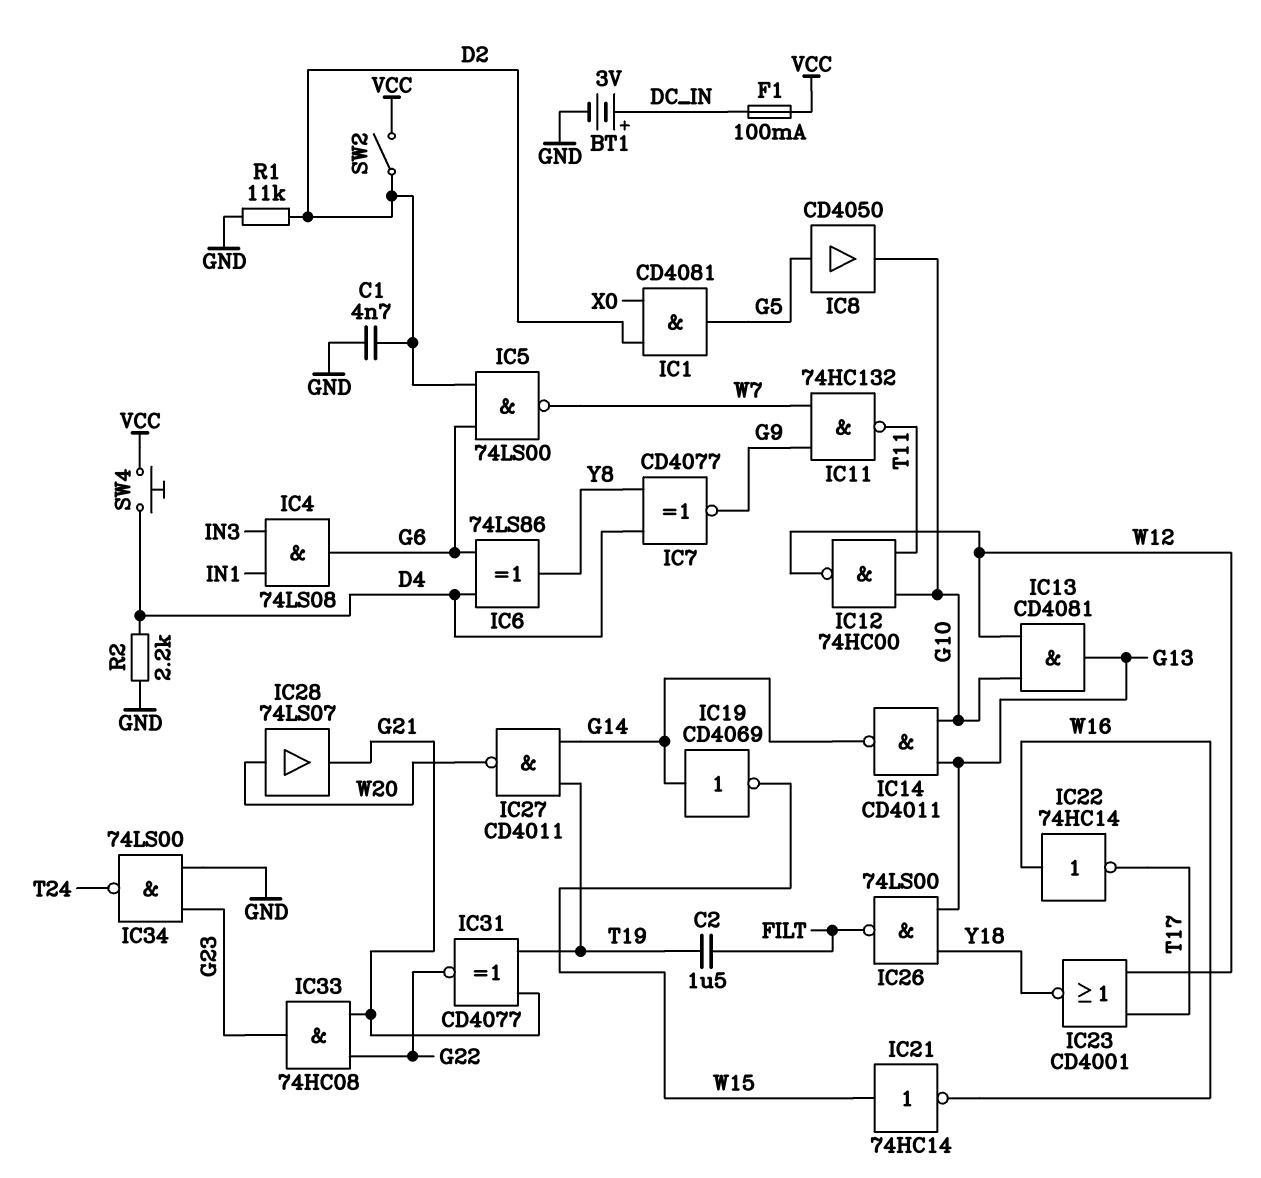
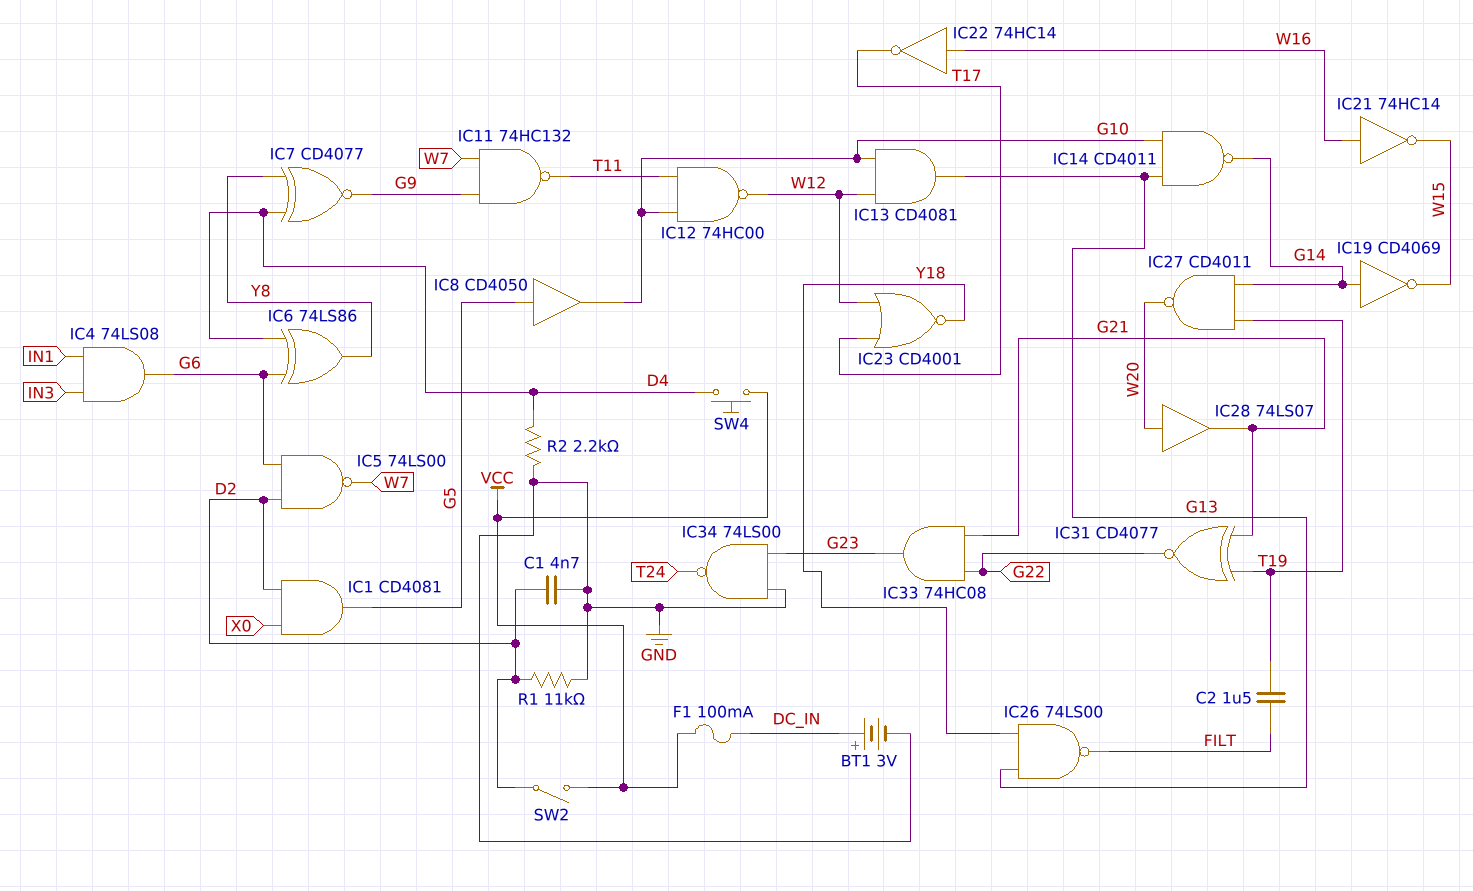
IC21: NOT 74HC14 (in W15, out W16) -> NOT 74HC14 (in W16, out W15)

